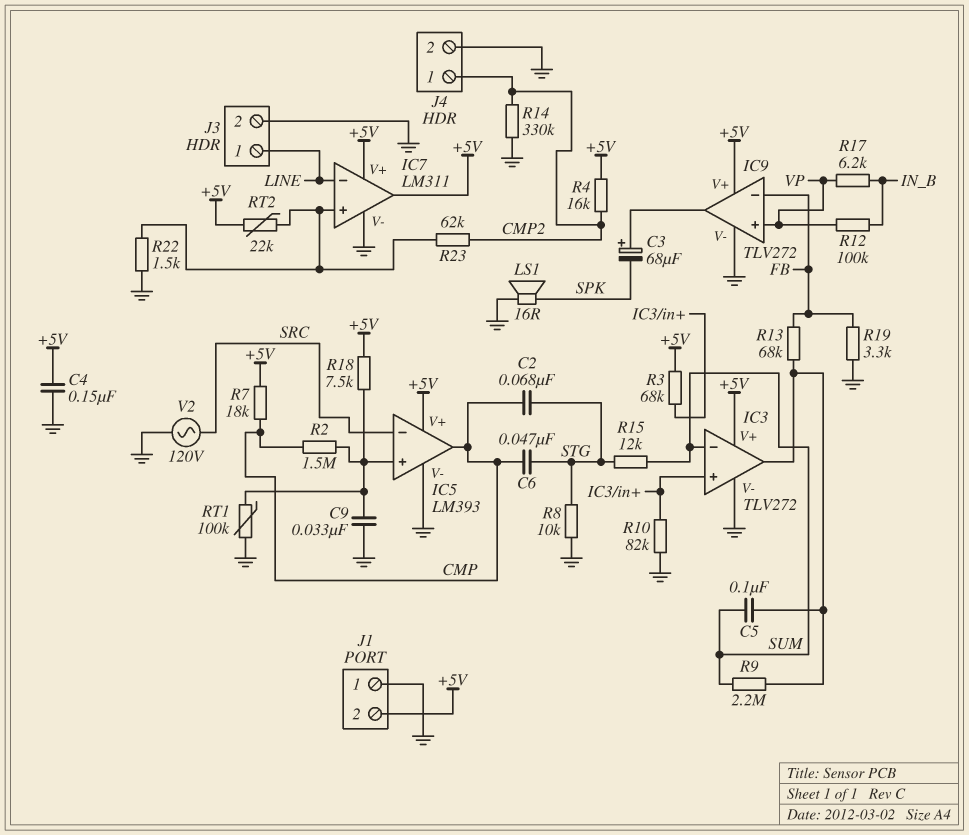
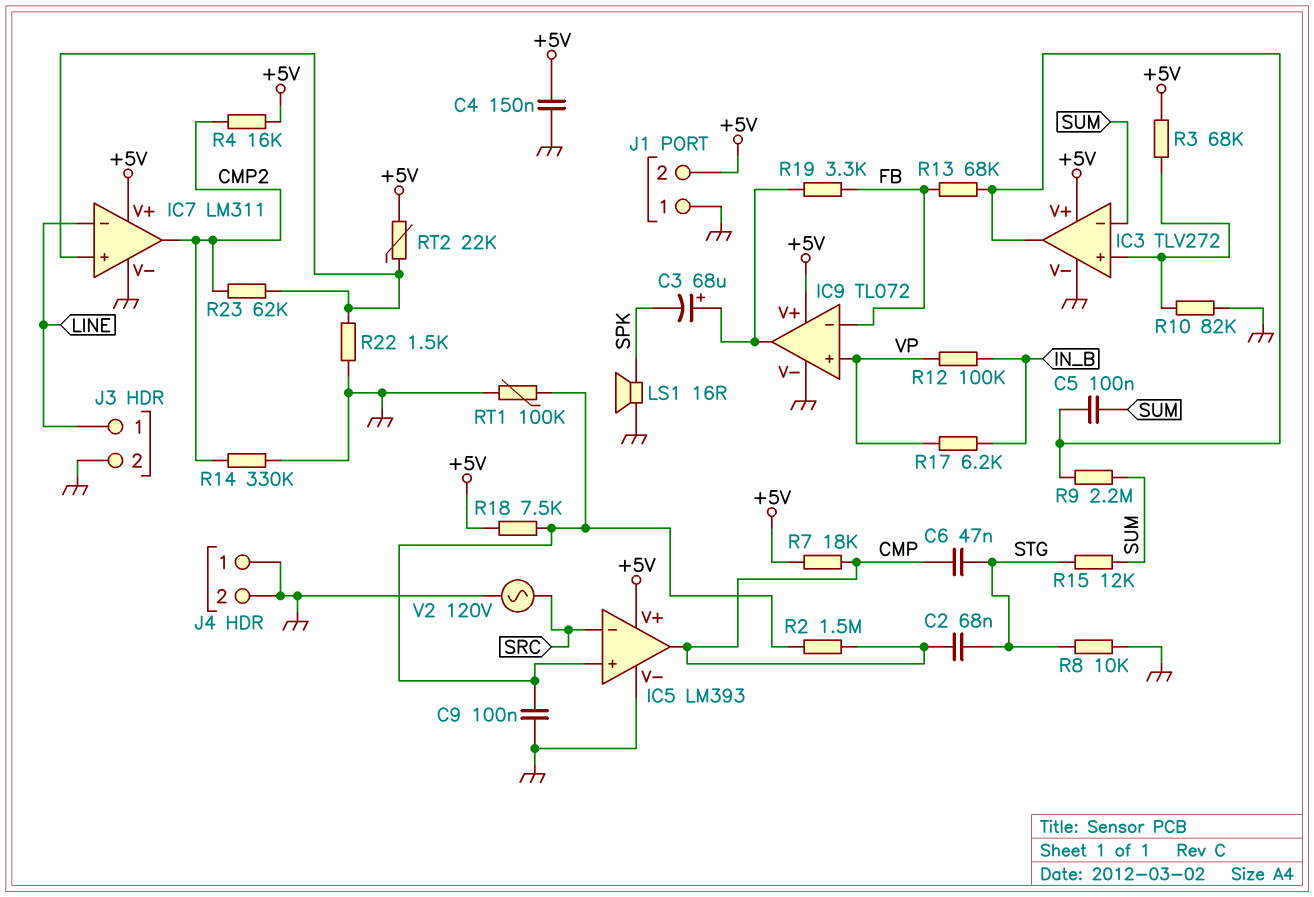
C9: 33nF (GND, IC5/in+) -> 100nF (GND, IC5/in+)
IC7 pin out: +5V -> CMP2
IC9: TLV272 -> TL072
J4 pin 1: CMP2 -> GND
R19: 3.3k (FB, GND) -> 3.3k (FB, IC9/out)

